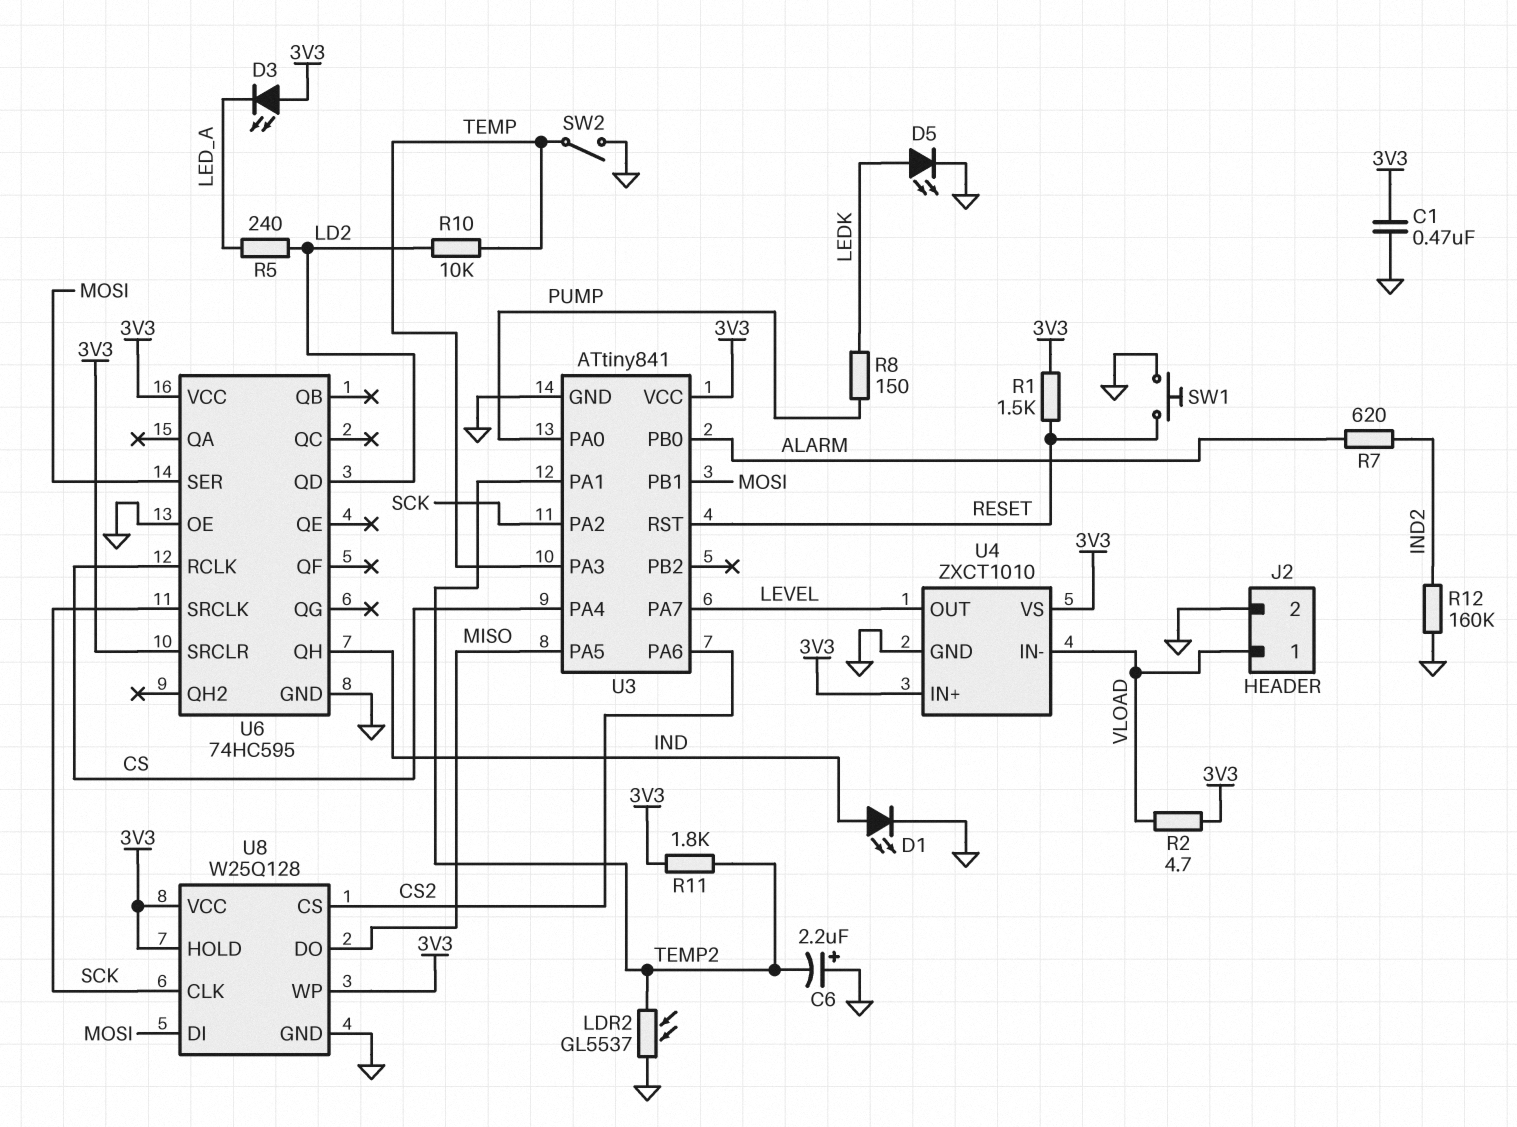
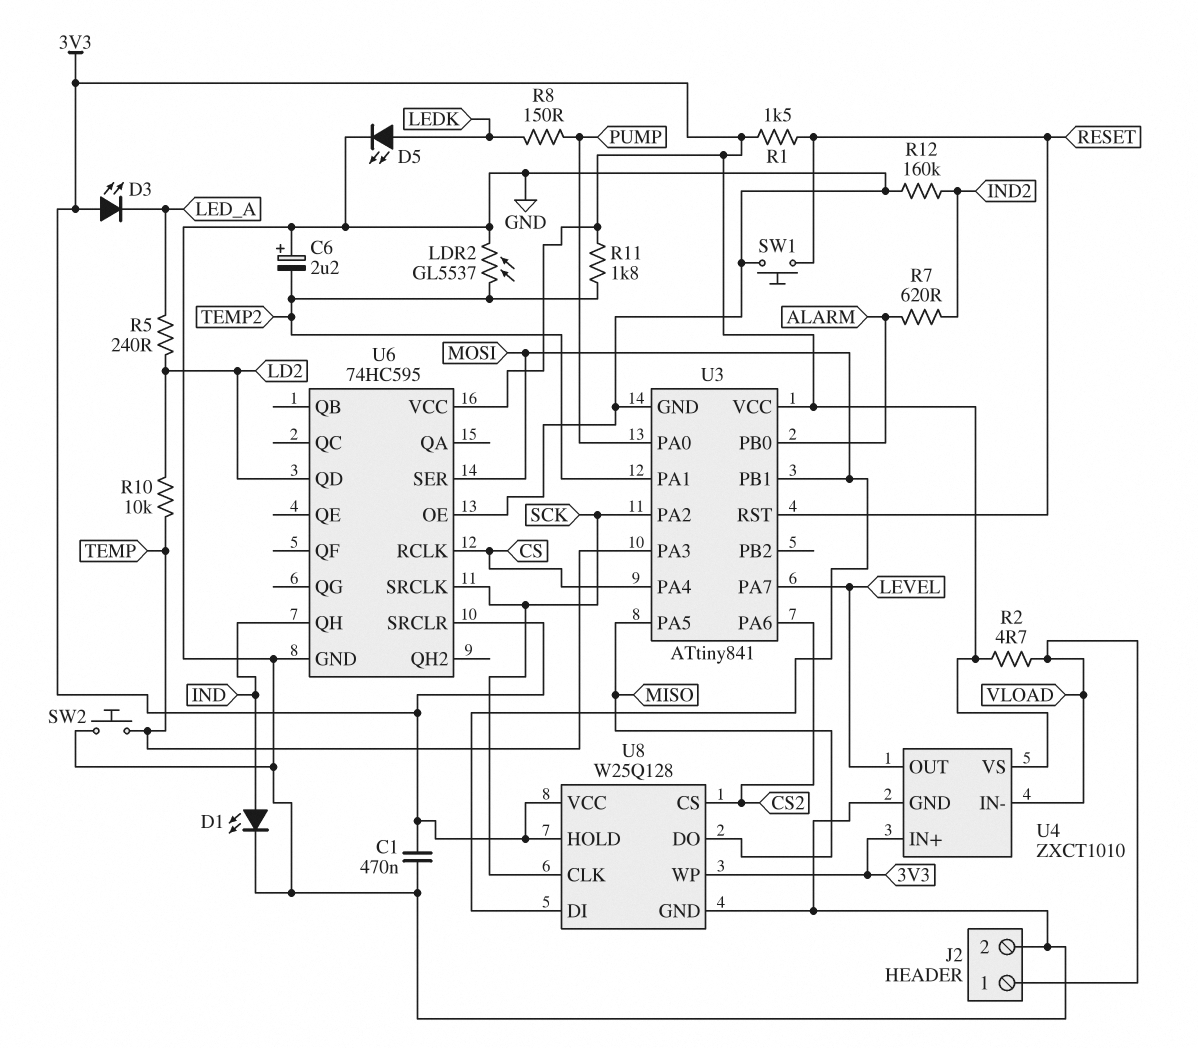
SW2: switch (GND, TEMP) -> button (GND, TEMP)

